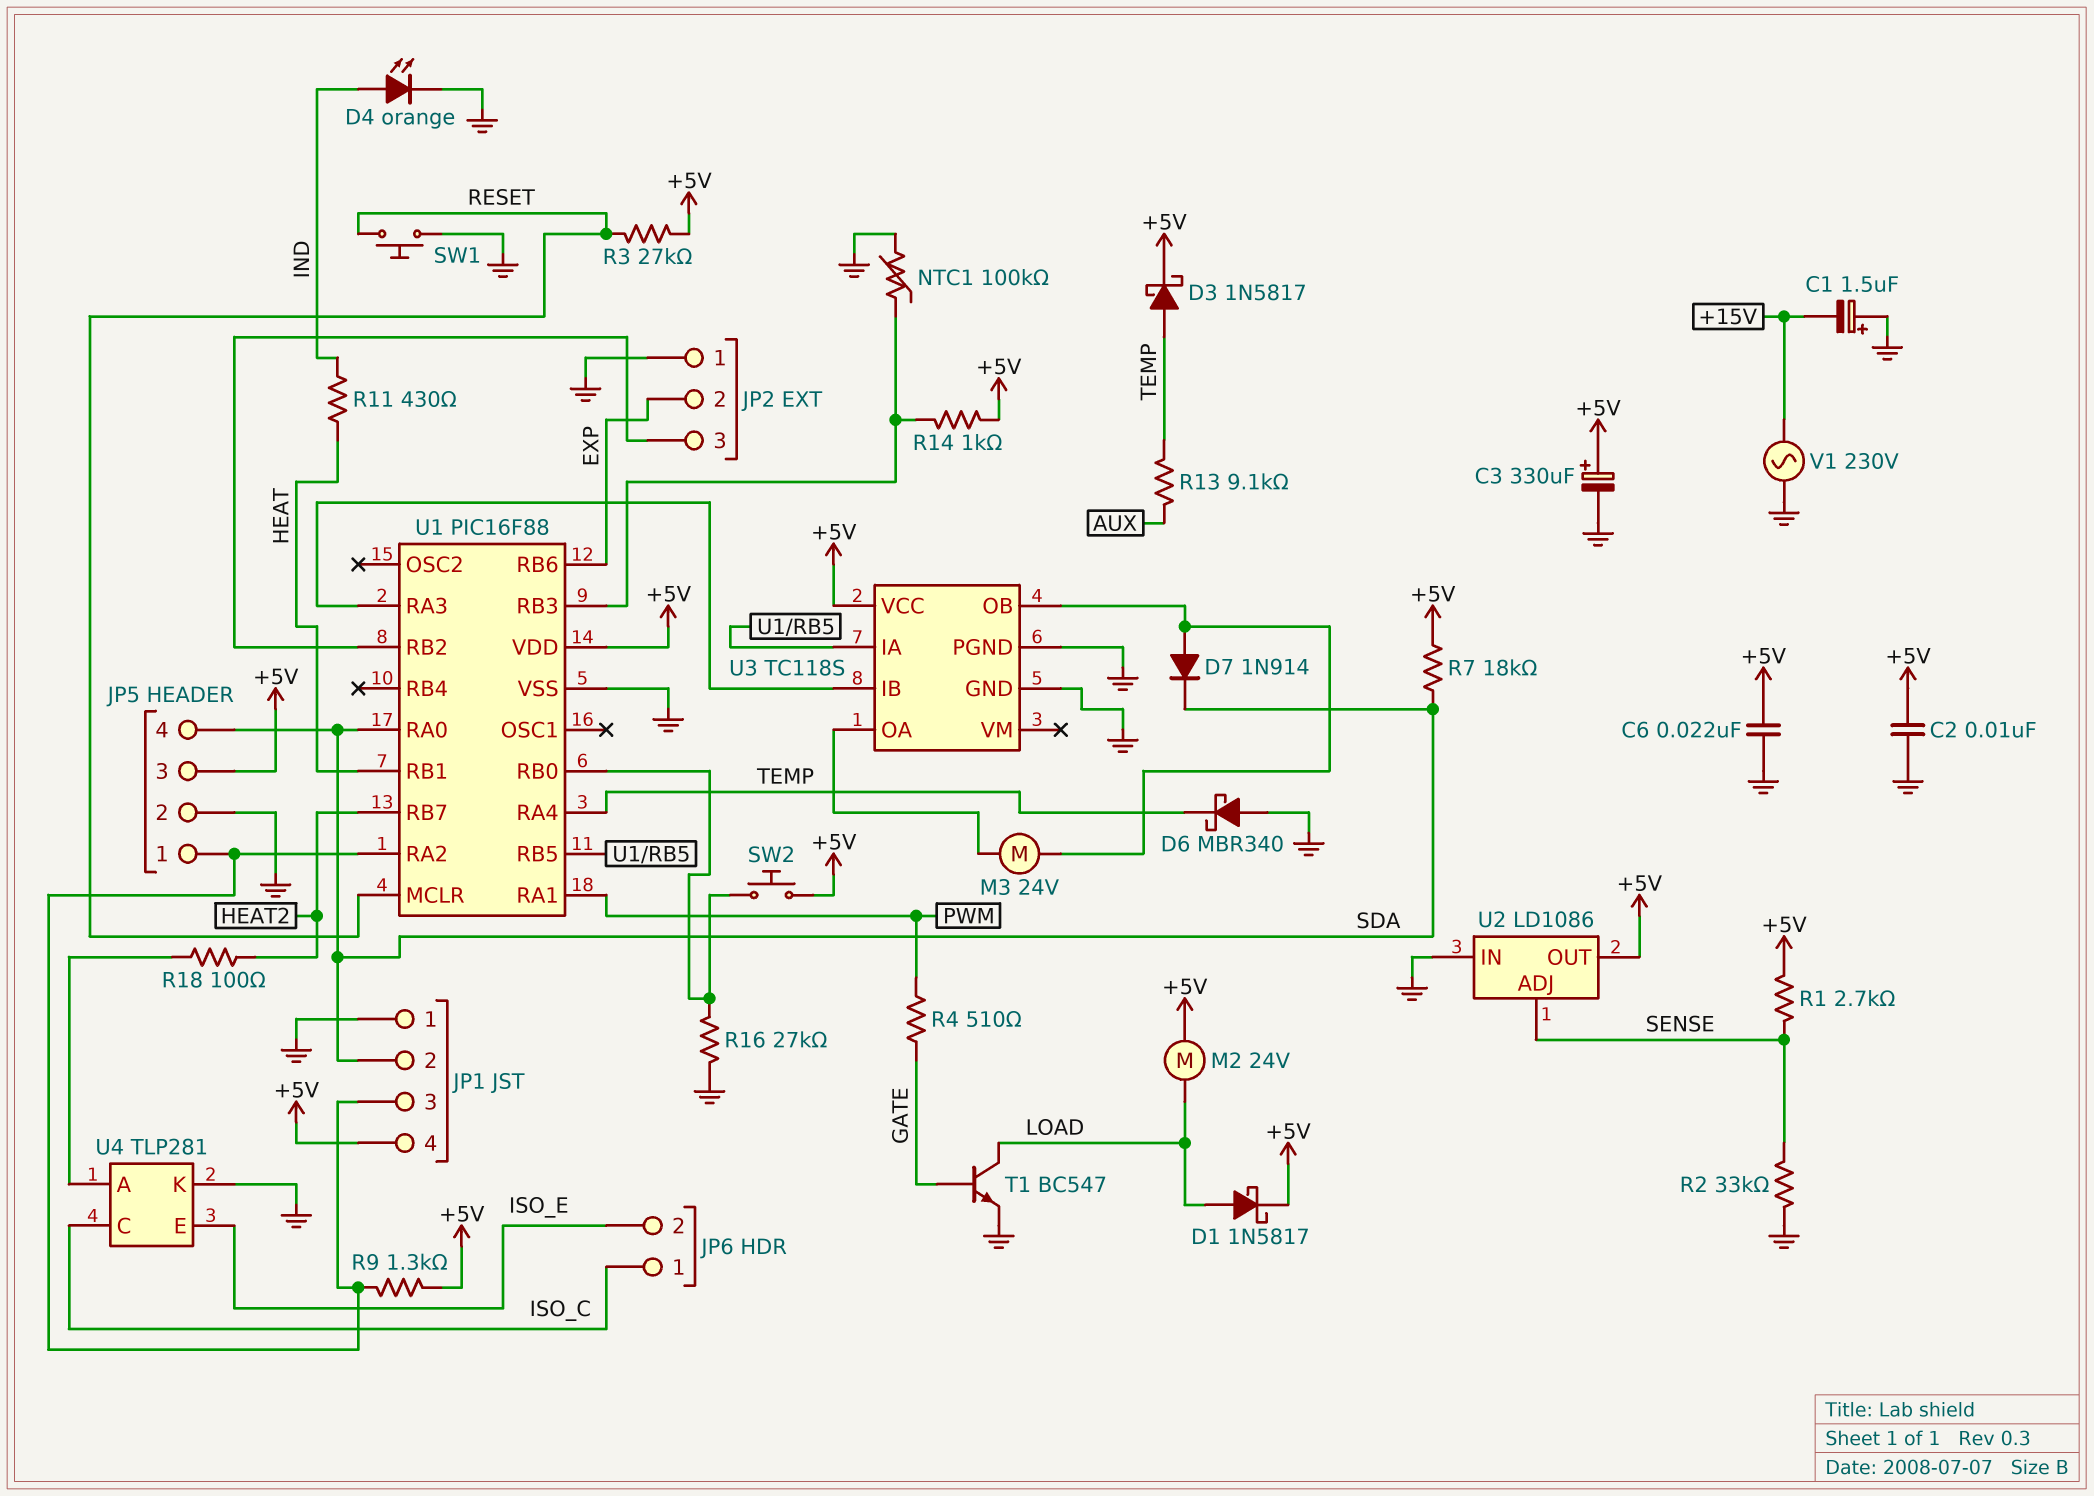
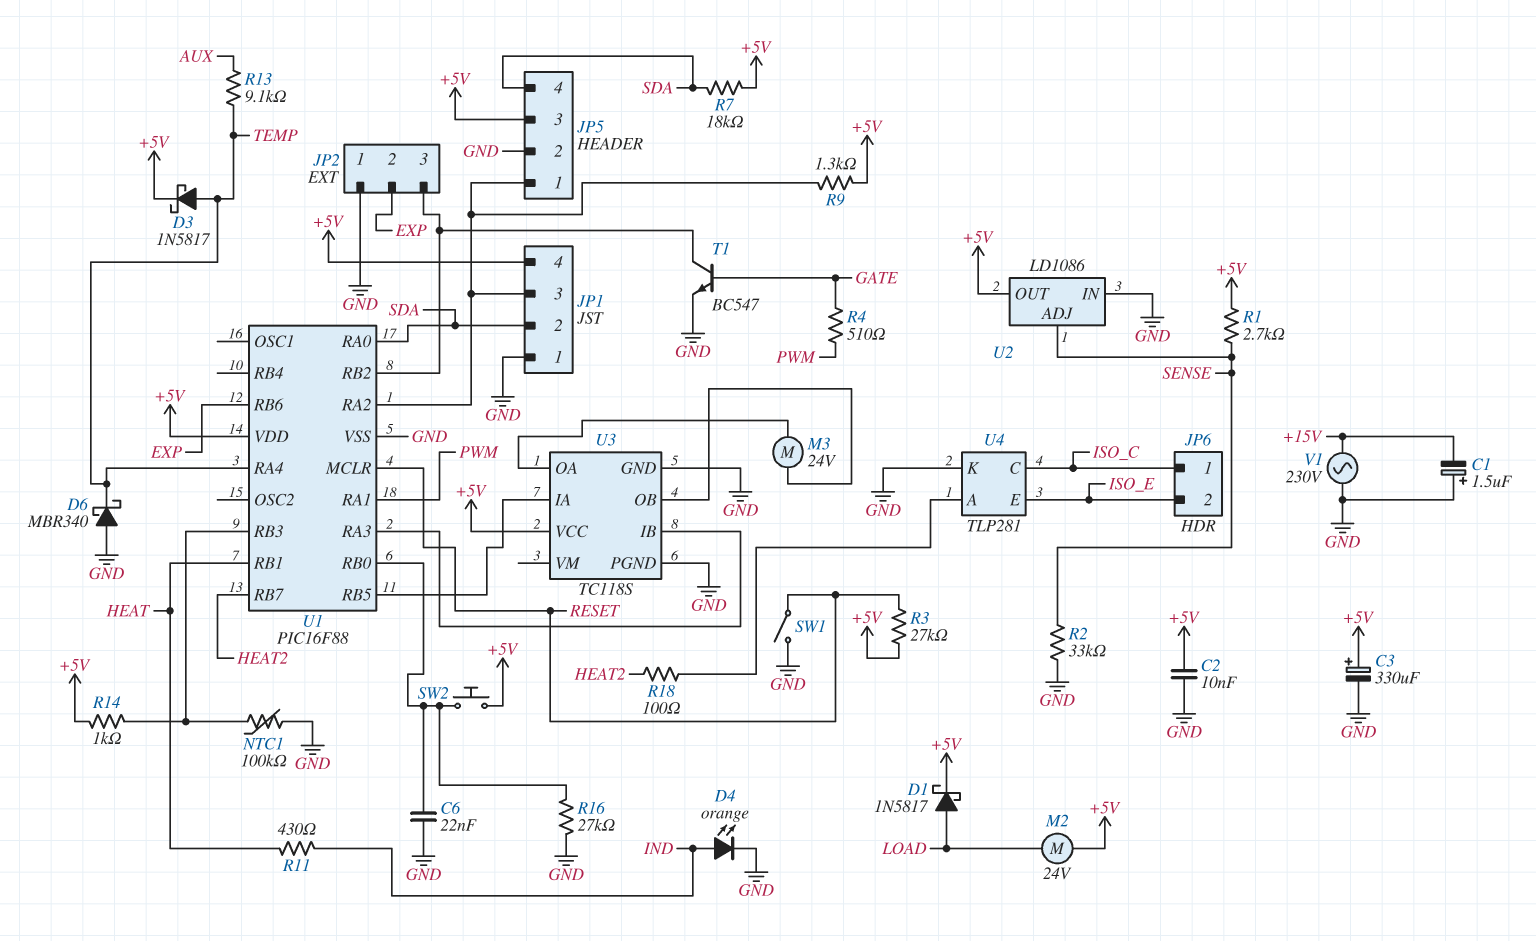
C6: 22nF (+5V, GND) -> 22nF (GND, U1/RB0)
D7: diode 1N914 (A U3/OB, K SDA) -> none
SW1: button (GND, RESET) -> switch (GND, RESET)
T1: NPN BC547 (B GATE, C LOAD, E GND) -> NPN BC547 (B GATE, C JP2/3, E GND)

